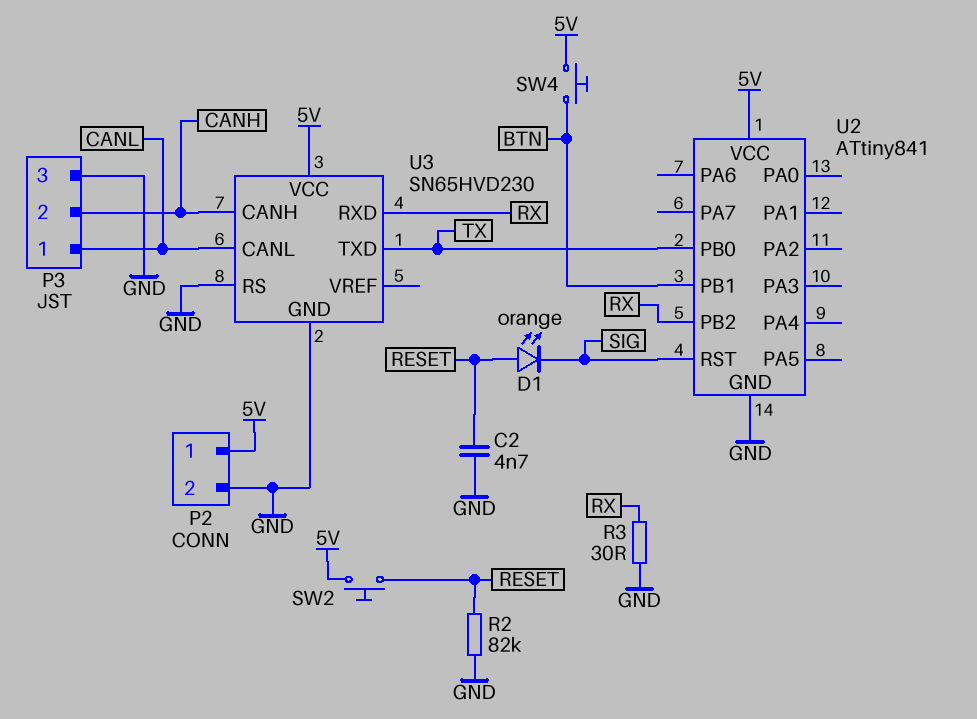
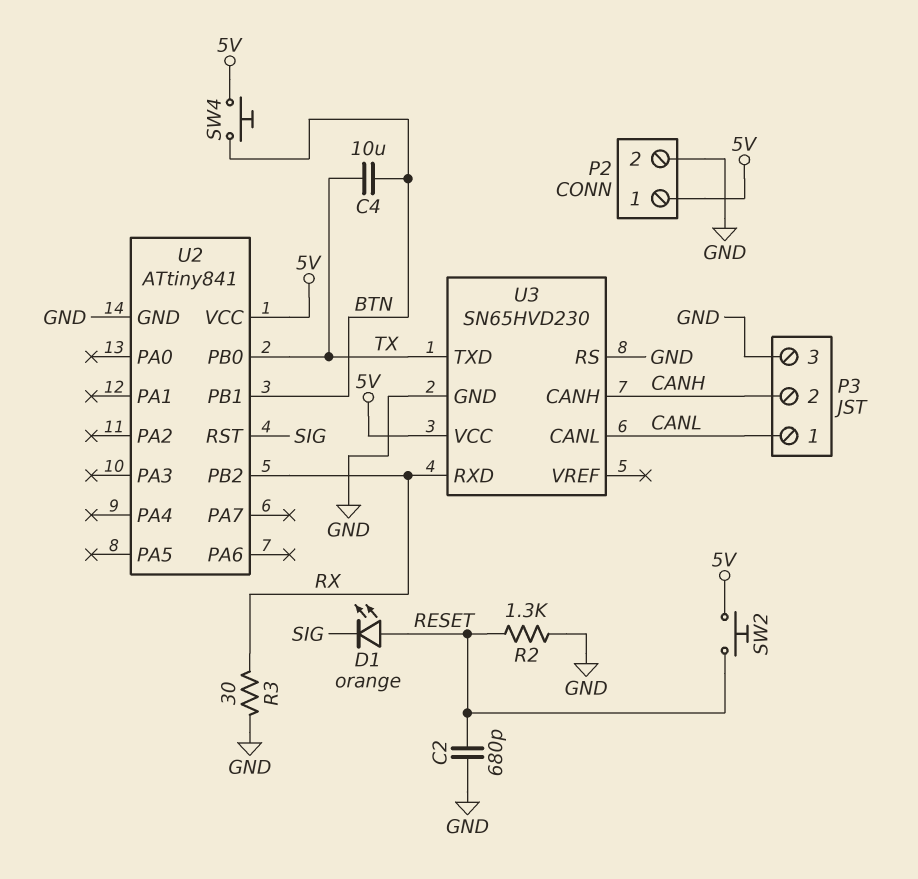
C2: 4.7nF (GND, RESET) -> 680pF (GND, RESET)
C4: none -> 10uF (BTN, TX)
R2: 82k (GND, RESET) -> 1.3k (GND, RESET)

